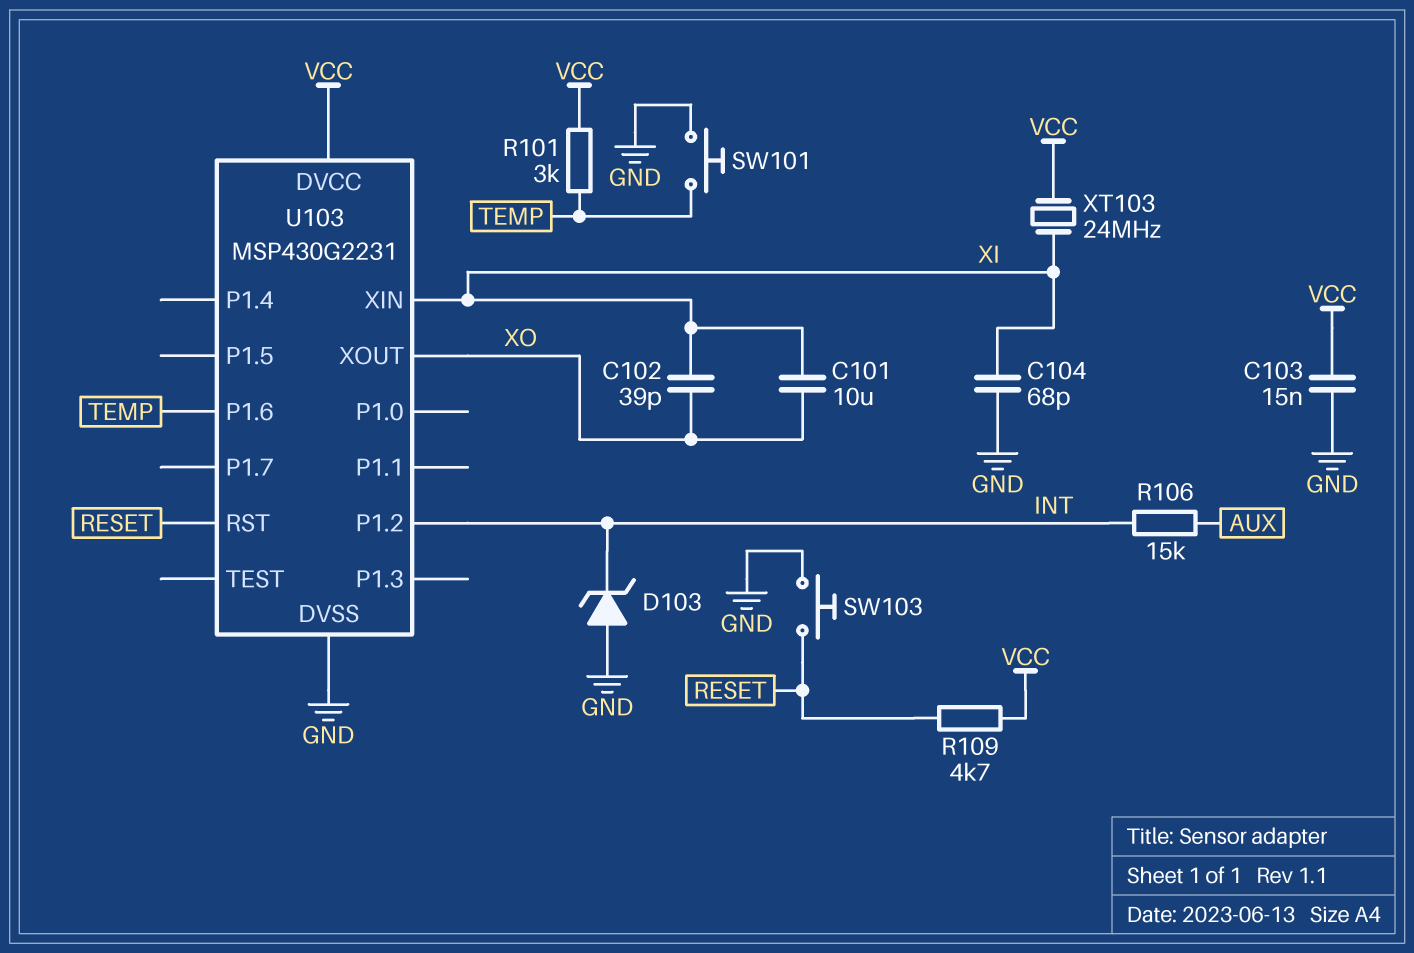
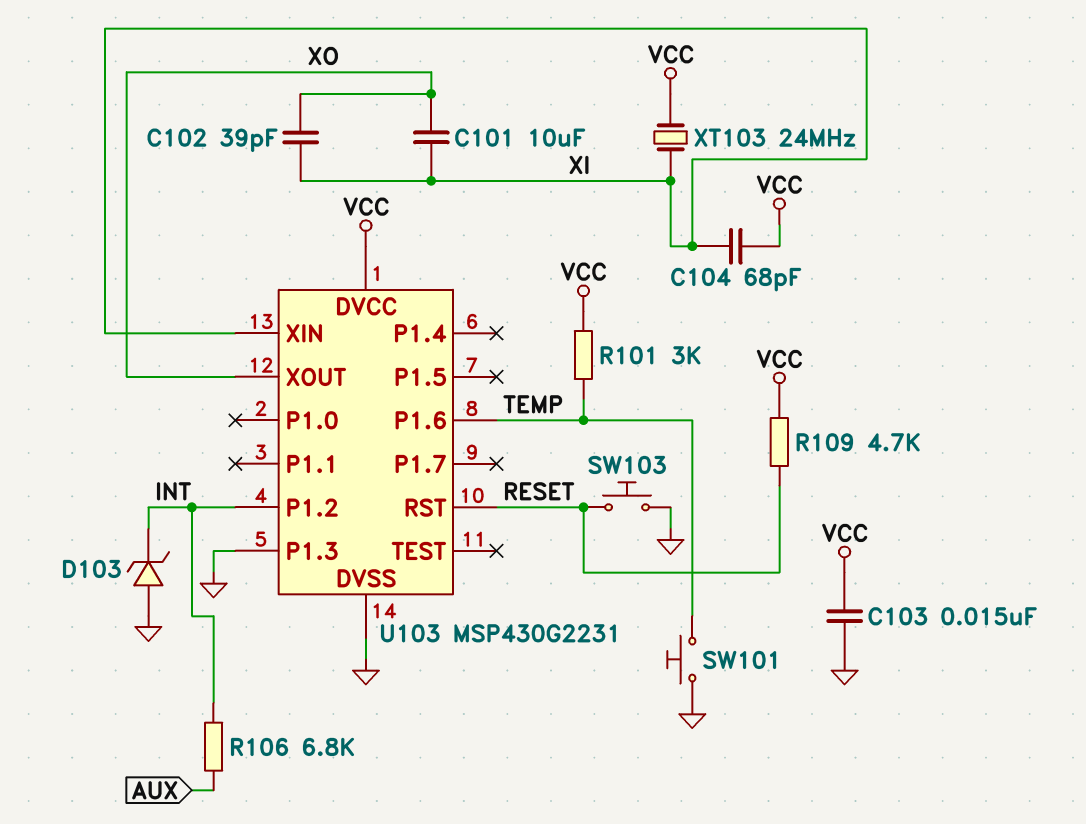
C104: 68pF (GND, XI) -> 68pF (VCC, XI)
R106: 15k (AUX, INT) -> 6.8k (AUX, INT)
U103 pin P1.3: none -> GND

